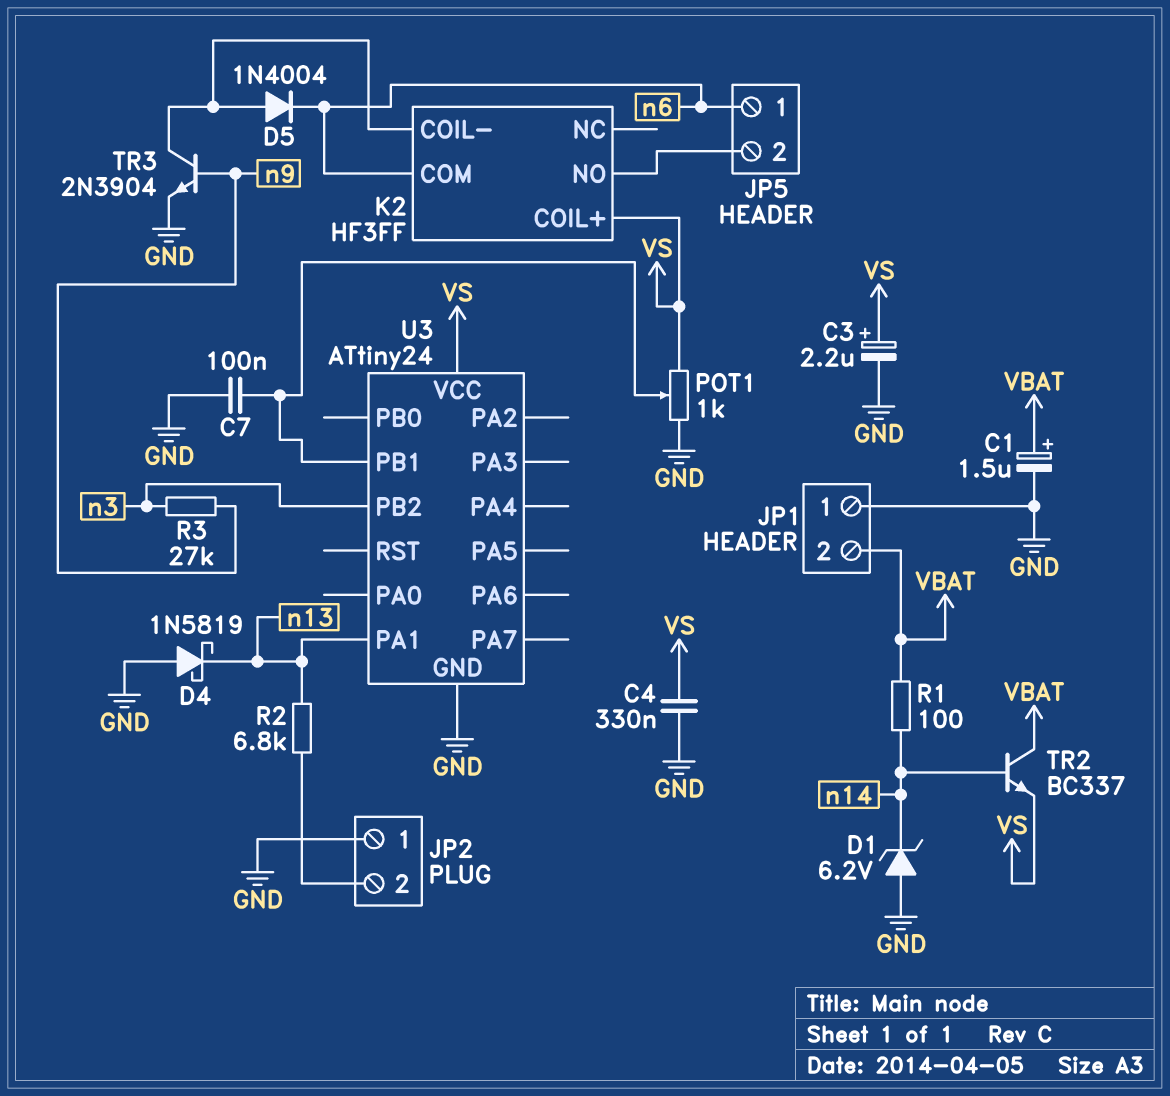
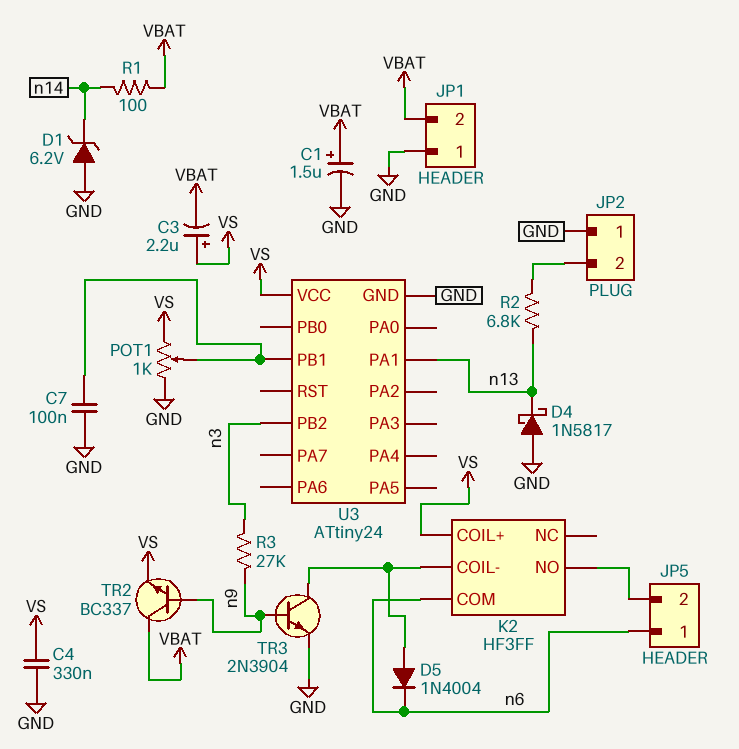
C3: 2.2uF (plus VS, minus GND) -> 2.2uF (plus VS, minus VBAT)
D4: schottky 1N5819 (A GND, K n13) -> schottky 1N5817 (A GND, K n13)
TR2: NPN BC337 (B n14, C VBAT, E VS) -> NPN BC337 (B n9, C VBAT, E VS)

